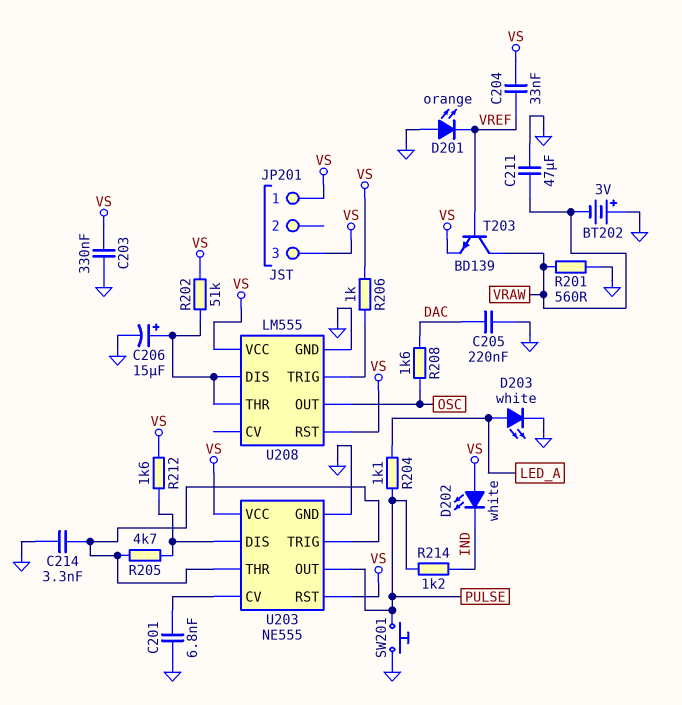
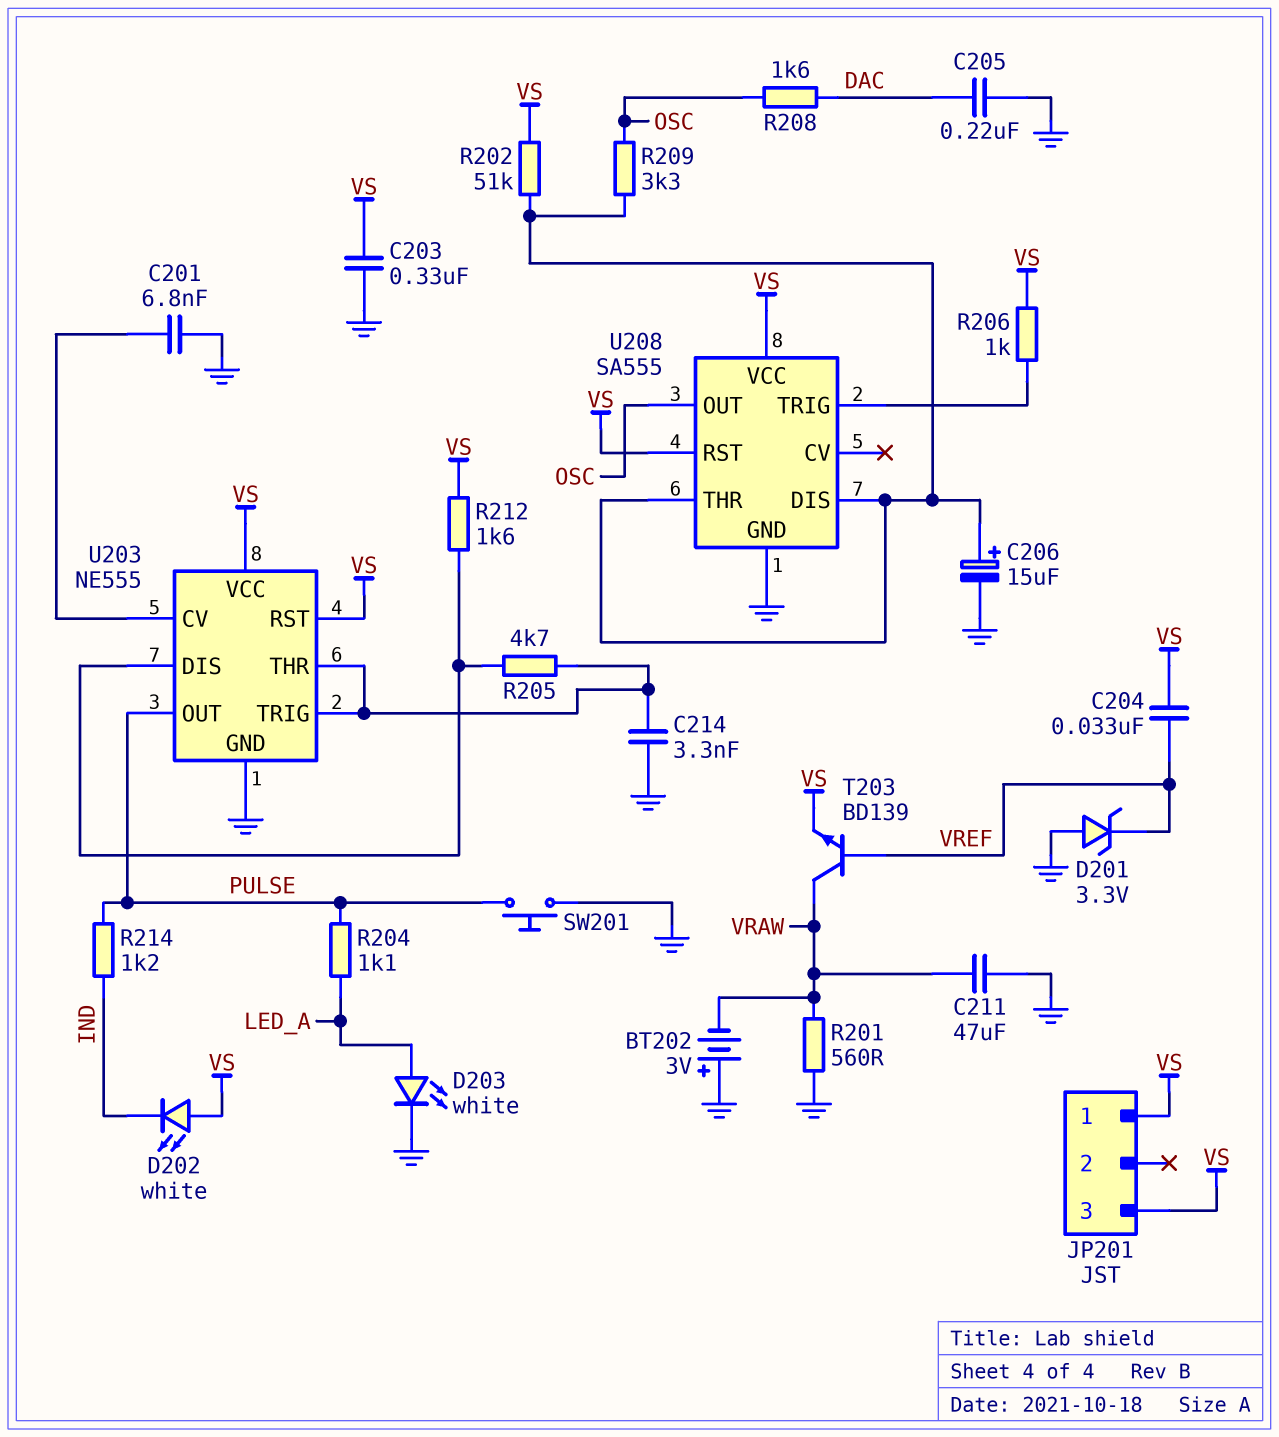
D201: LED orange (A GND, K VREF) -> zener 3.3V (A GND, K VREF)
R209: none -> 3.3k (OSC, U208/DIS)
U208: LM555 -> SA555

